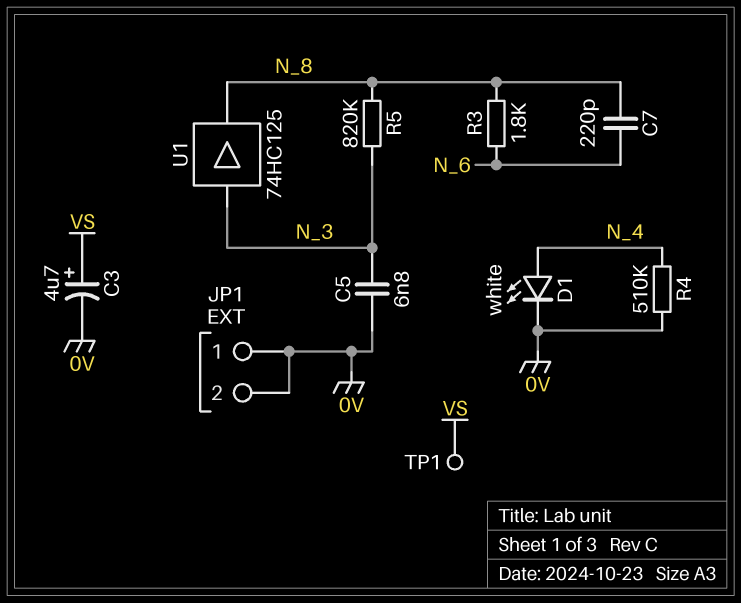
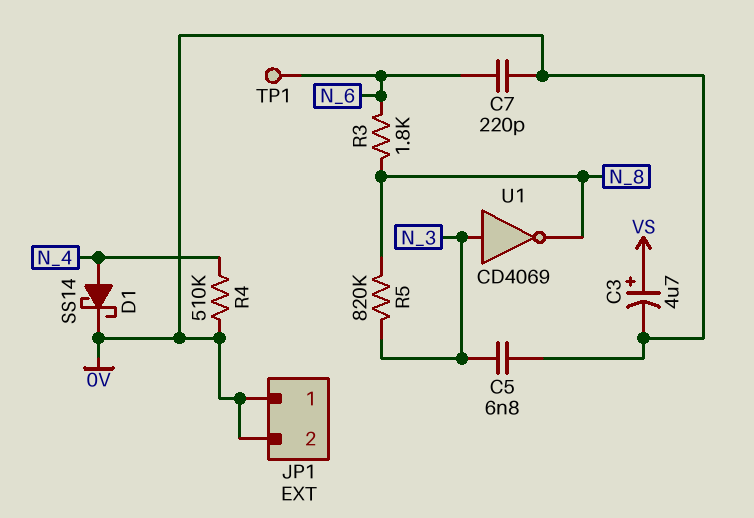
C7: 220pF (N_6, N_8) -> 220pF (0V, N_6)
D1: LED white (A N_4, K 0V) -> schottky SS14 (A N_4, K 0V)
TP1: test point (VS) -> test point (N_6)
U1: buffer 74HC125 (in N_3, out N_8) -> NOT CD4069 (in N_3, out N_8)

